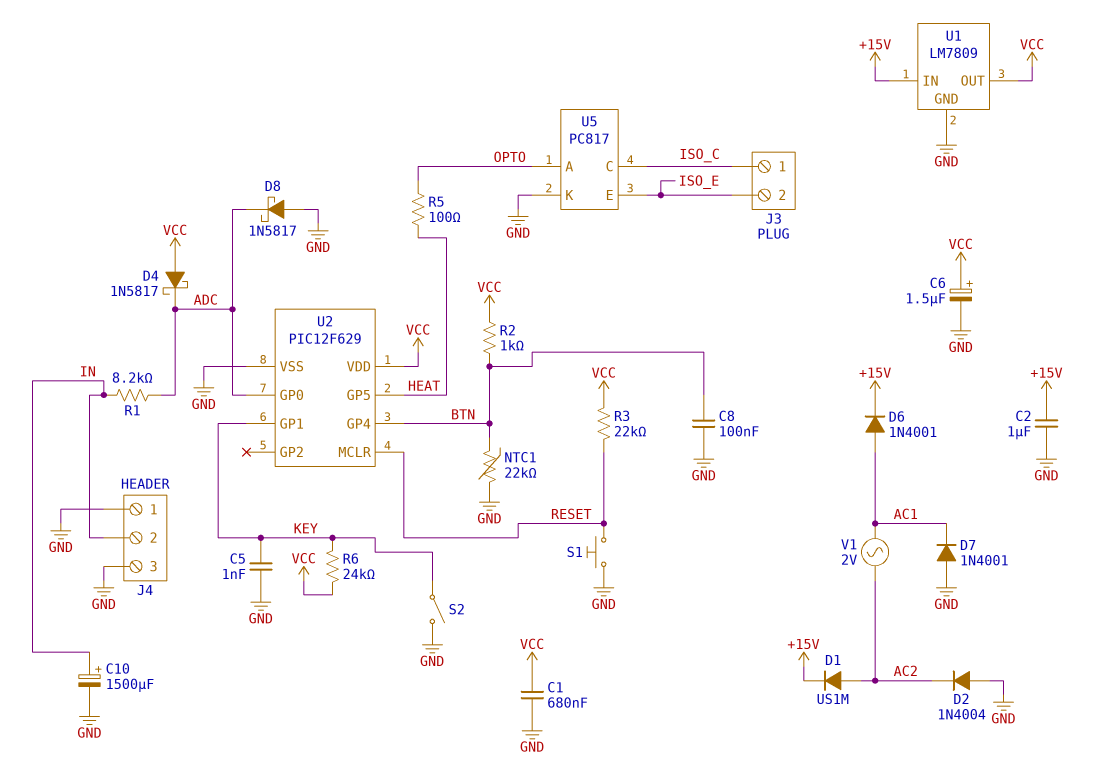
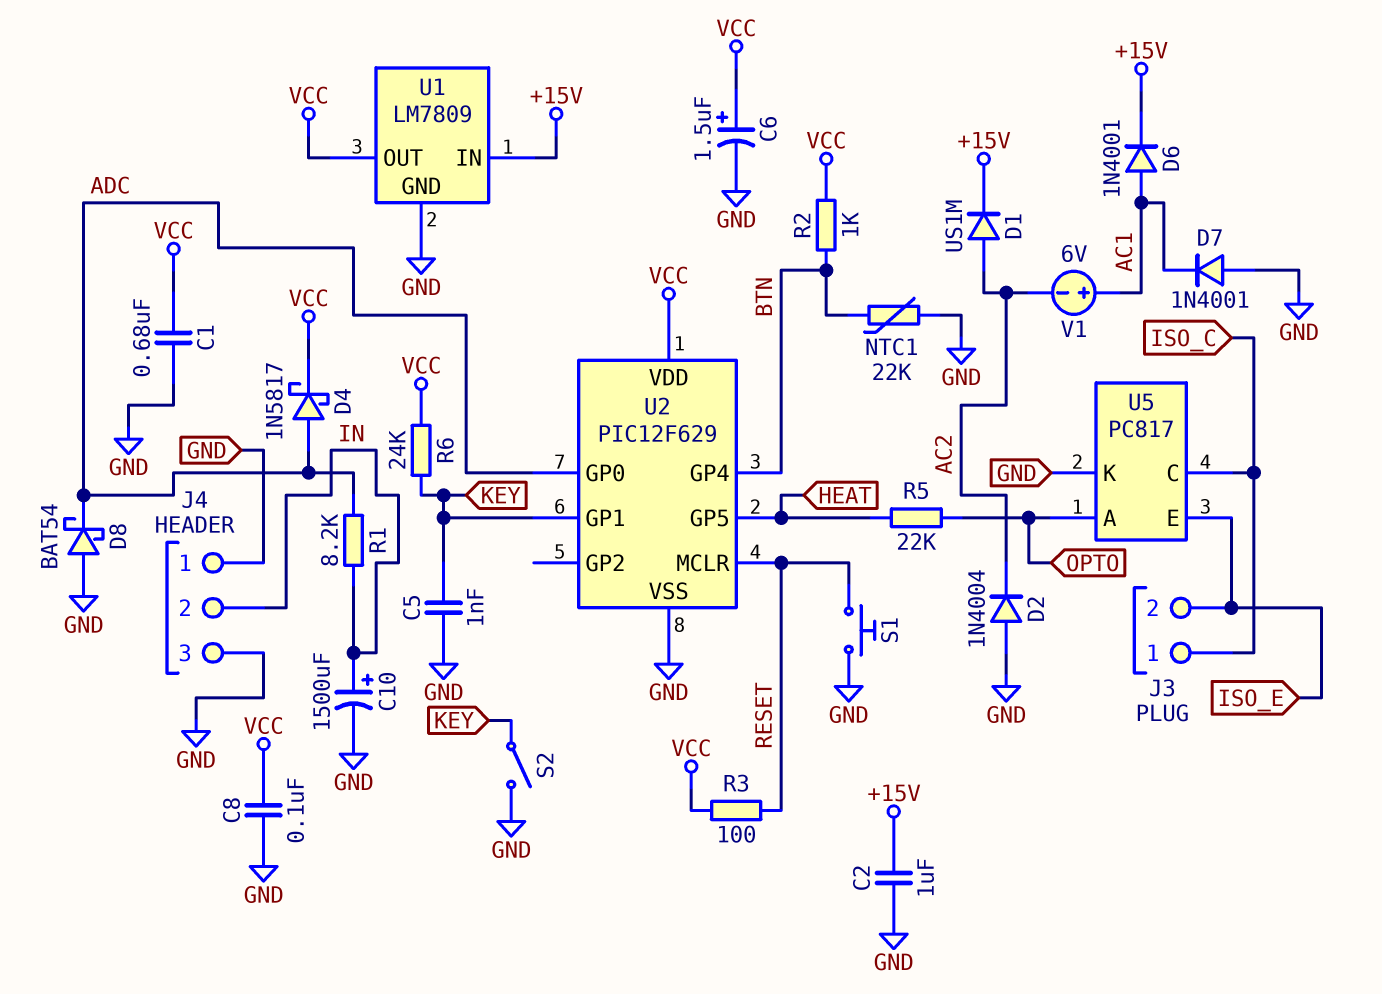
C8: 100nF (BTN, GND) -> 100nF (GND, VCC)
D4: schottky 1N5817 (A VCC, K ADC) -> schottky 1N5817 (A ADC, K VCC)
D8: schottky 1N5817 (A GND, K ADC) -> schottky BAT54 (A GND, K ADC)
R3: 22k (RESET, VCC) -> 100 (RESET, VCC)
R5: 100 (HEAT, OPTO) -> 22k (HEAT, OPTO)
V1: AC 2V (AC1, AC2) -> 6V (plus AC1, minus AC2)

